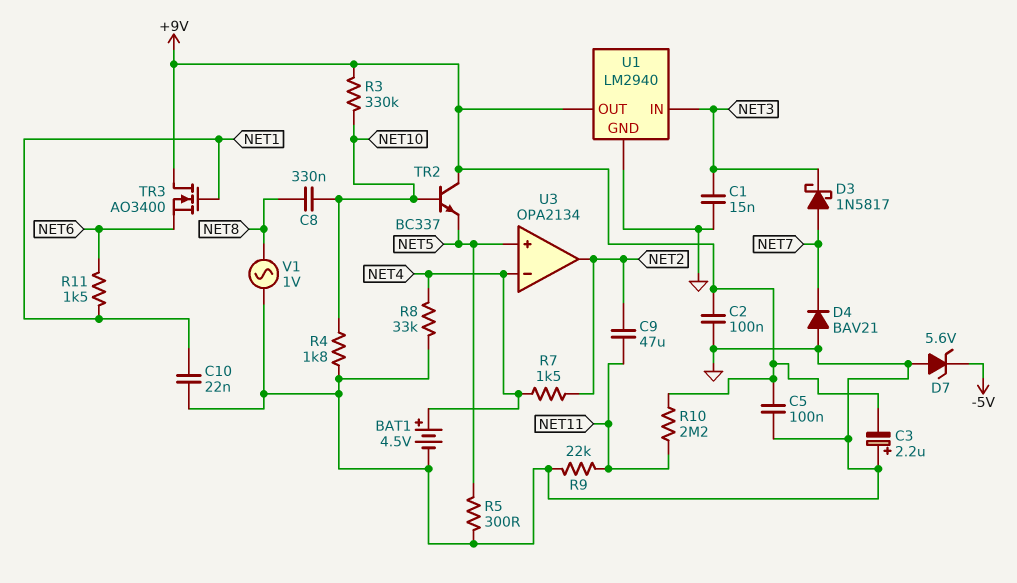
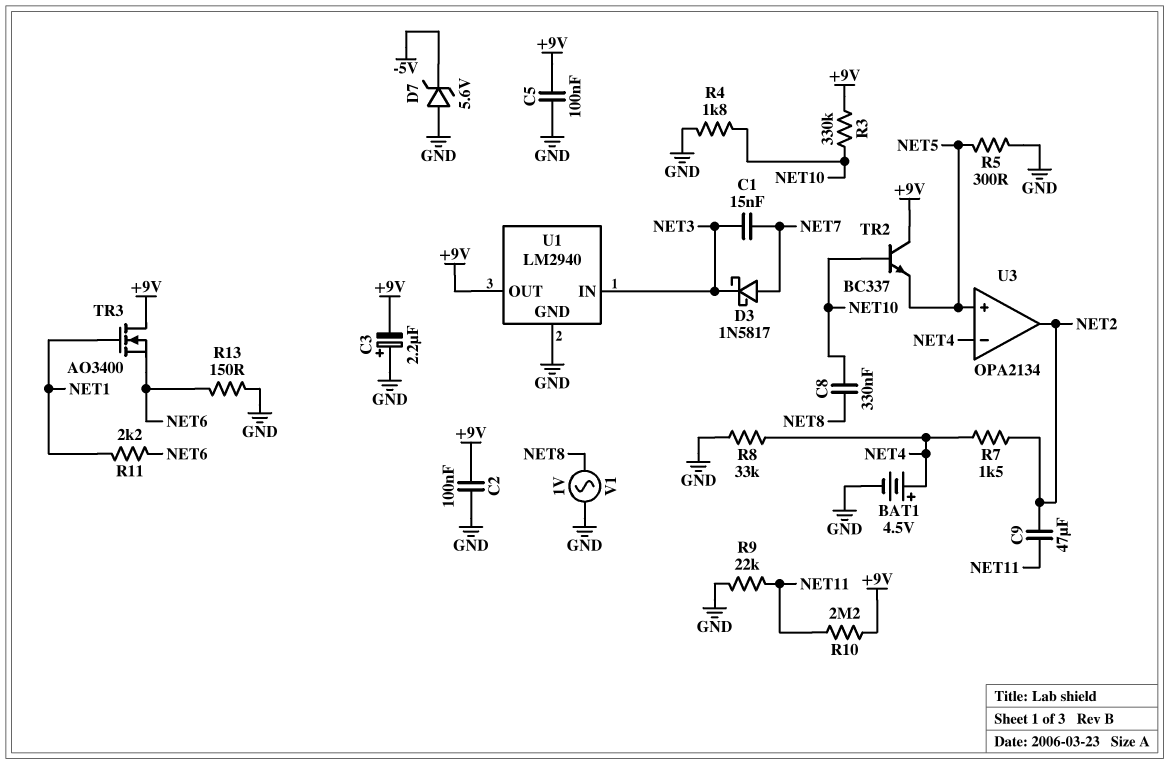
C1: 15nF (GND, NET3) -> 15nF (NET3, NET7)
C10: 22nF (GND, NET1) -> none
D4: diode BAV21 (A GND, K NET7) -> none
R11: 1.5k (NET1, NET6) -> 2.2k (NET1, NET6)
R13: none -> 150 (GND, NET6)

